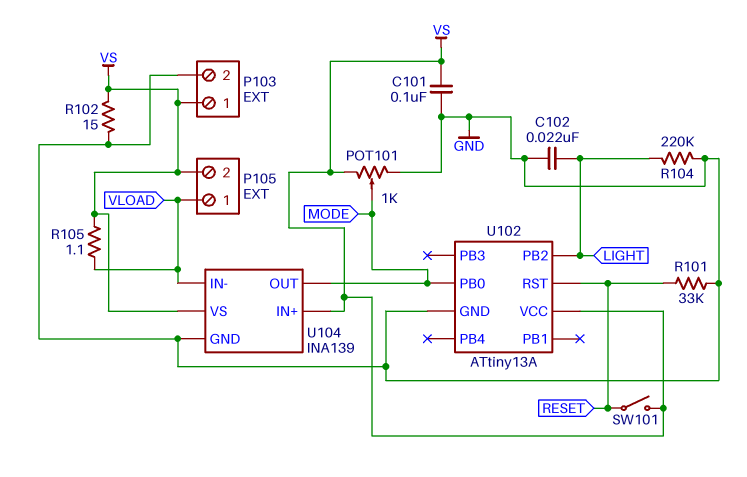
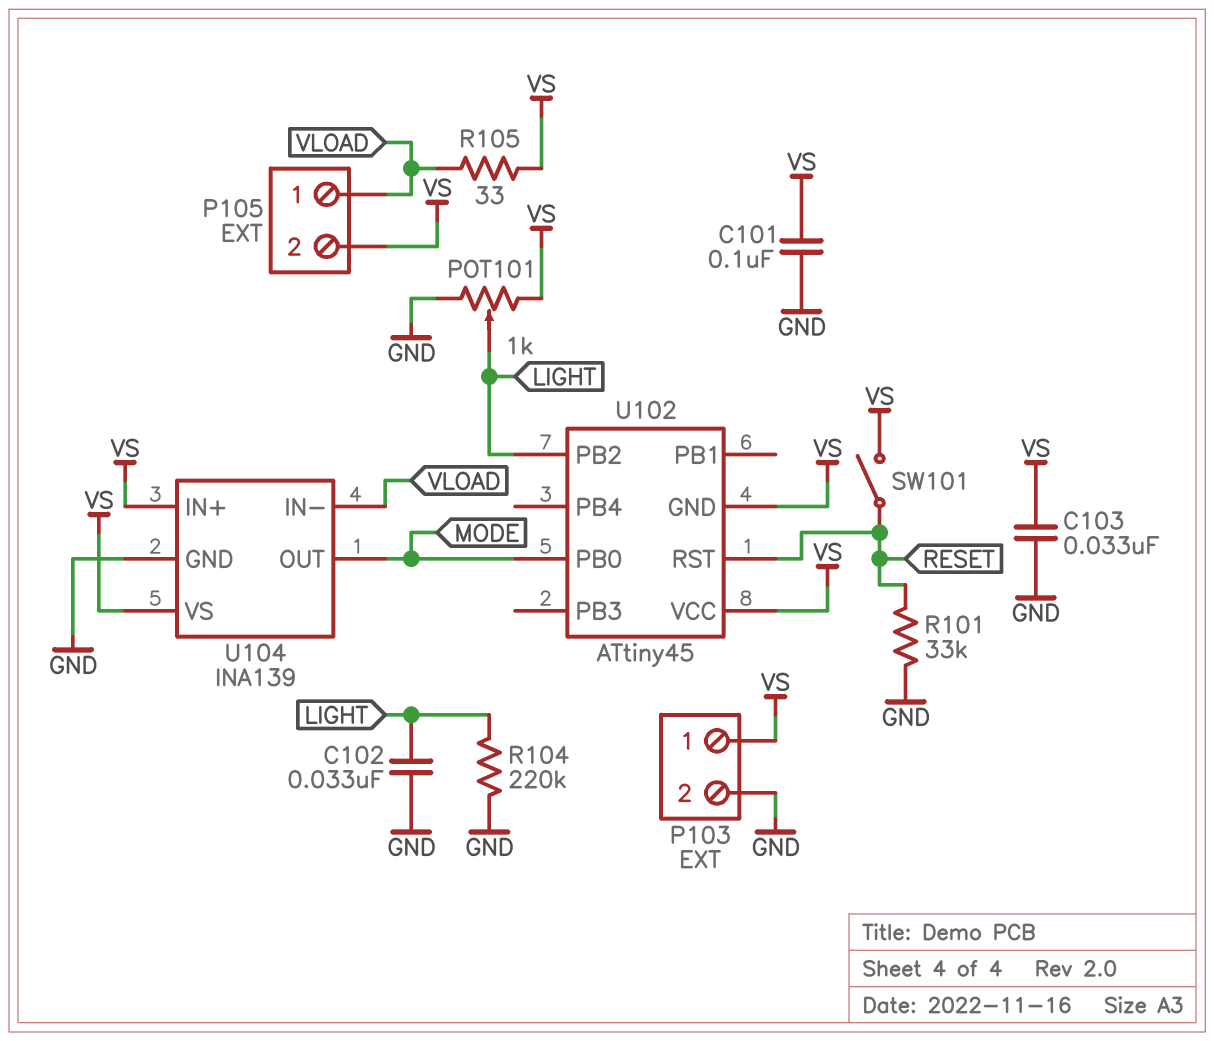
C102: 22nF (GND, LIGHT) -> 33nF (GND, LIGHT)
C103: none -> 33nF (GND, VS)
POT101: 1k (GND, VS, wiper MODE) -> 1k (GND, VS, wiper LIGHT)
R102: 15 (GND, VS) -> none
R105: 1.1 (VLOAD, VS) -> 33 (VLOAD, VS)
U102: ATtiny13A -> ATtiny45
U102 pin GND: GND -> VS

